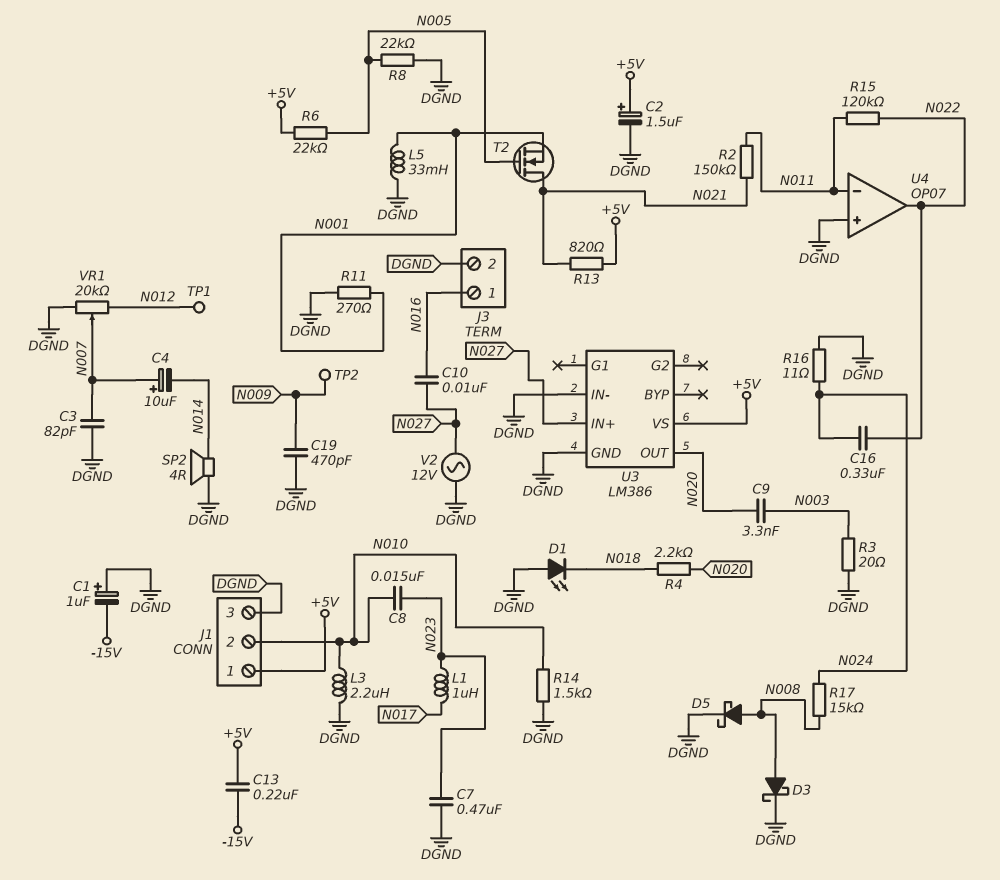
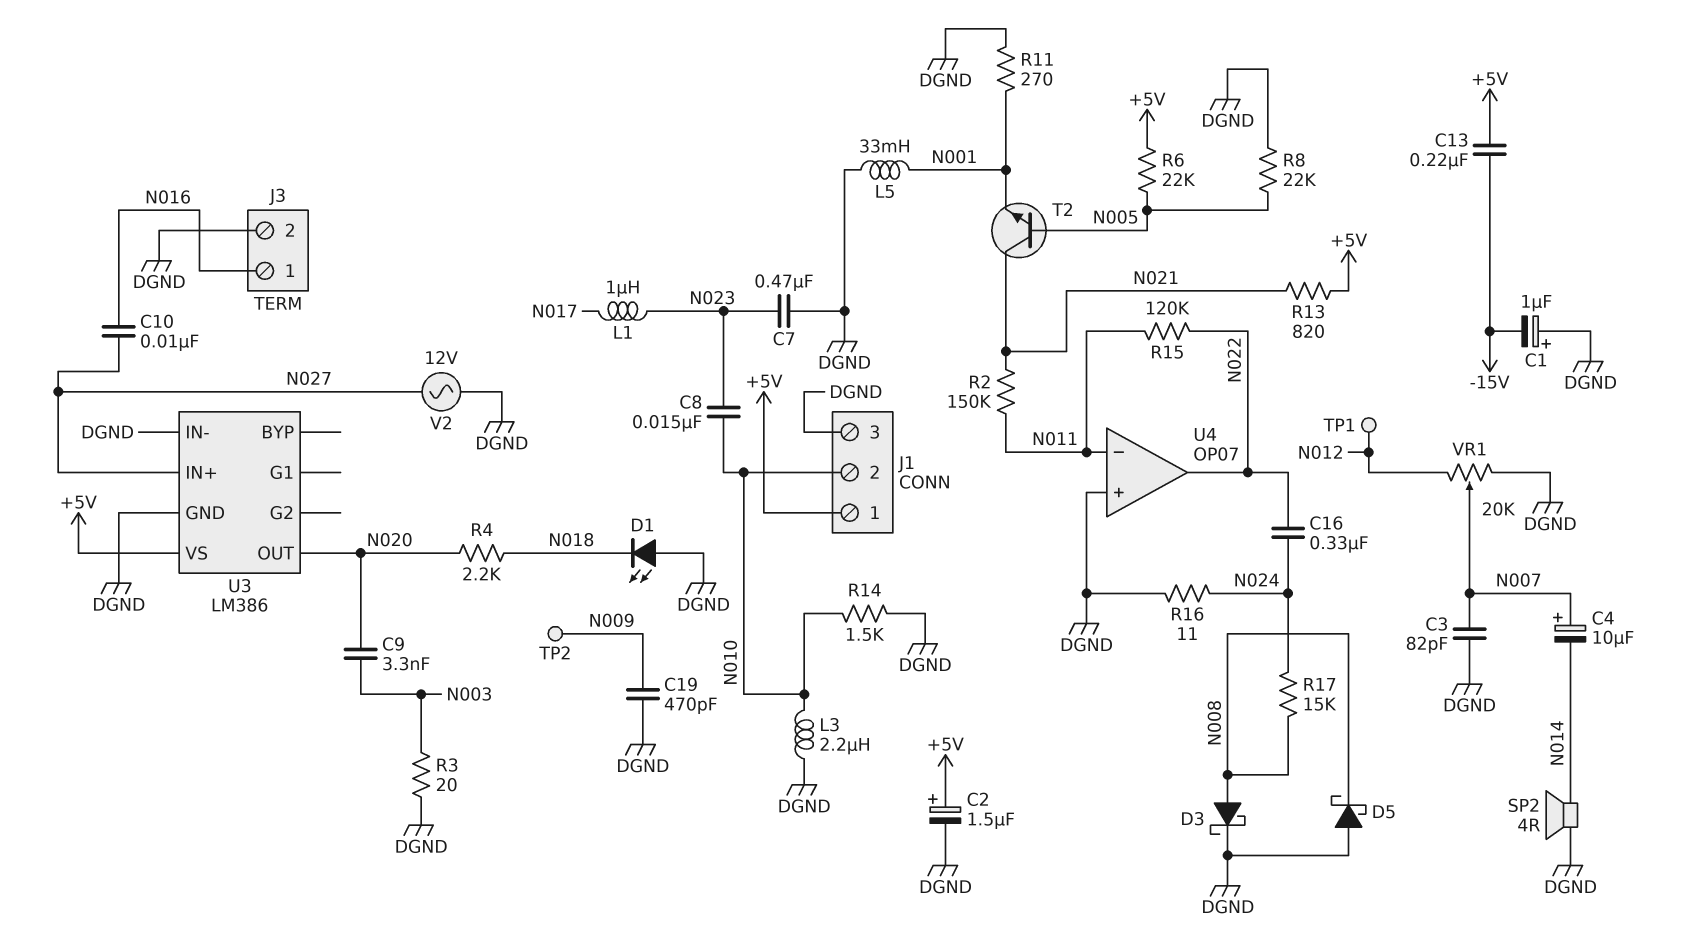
D5: schottky (A N008, K DGND) -> schottky (A DGND, K N008)
T2: NMOS (G N005, D N021, S N001) -> NPN (B N005, C N021, E N001)

